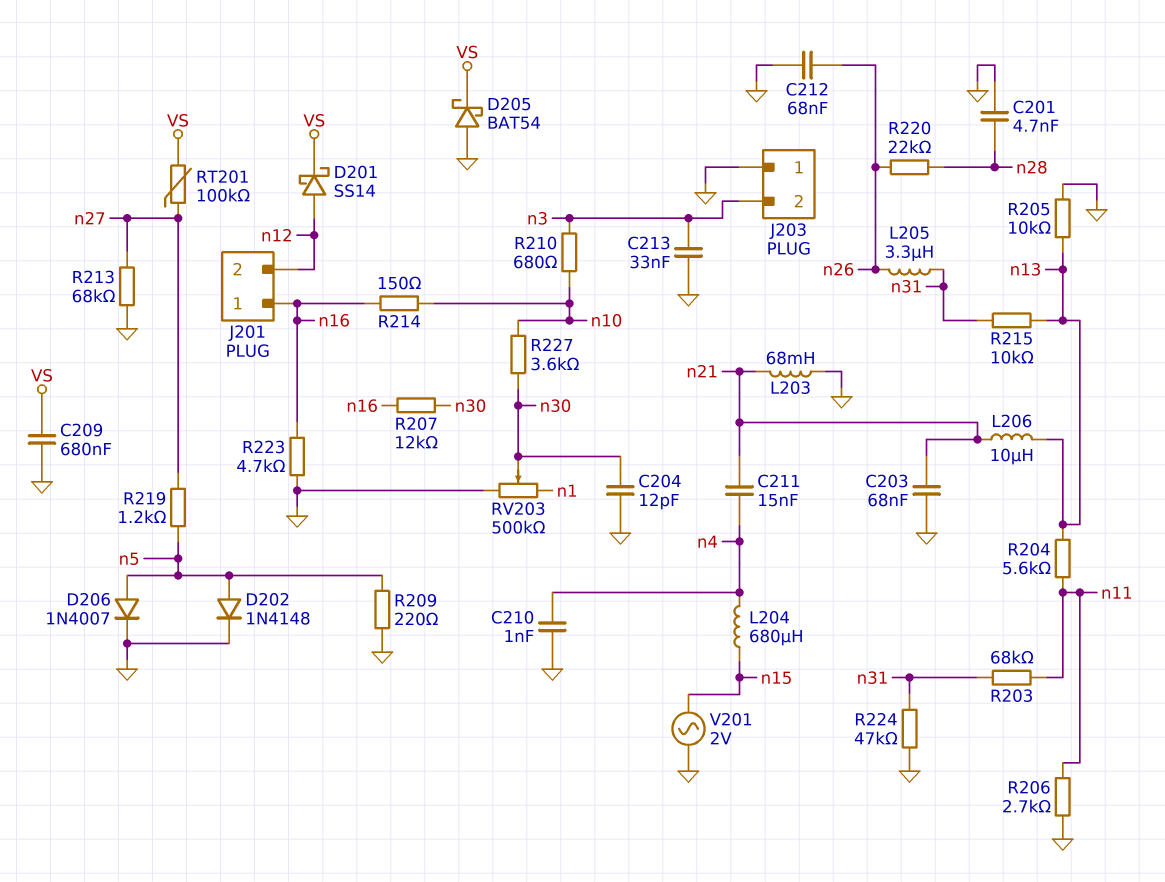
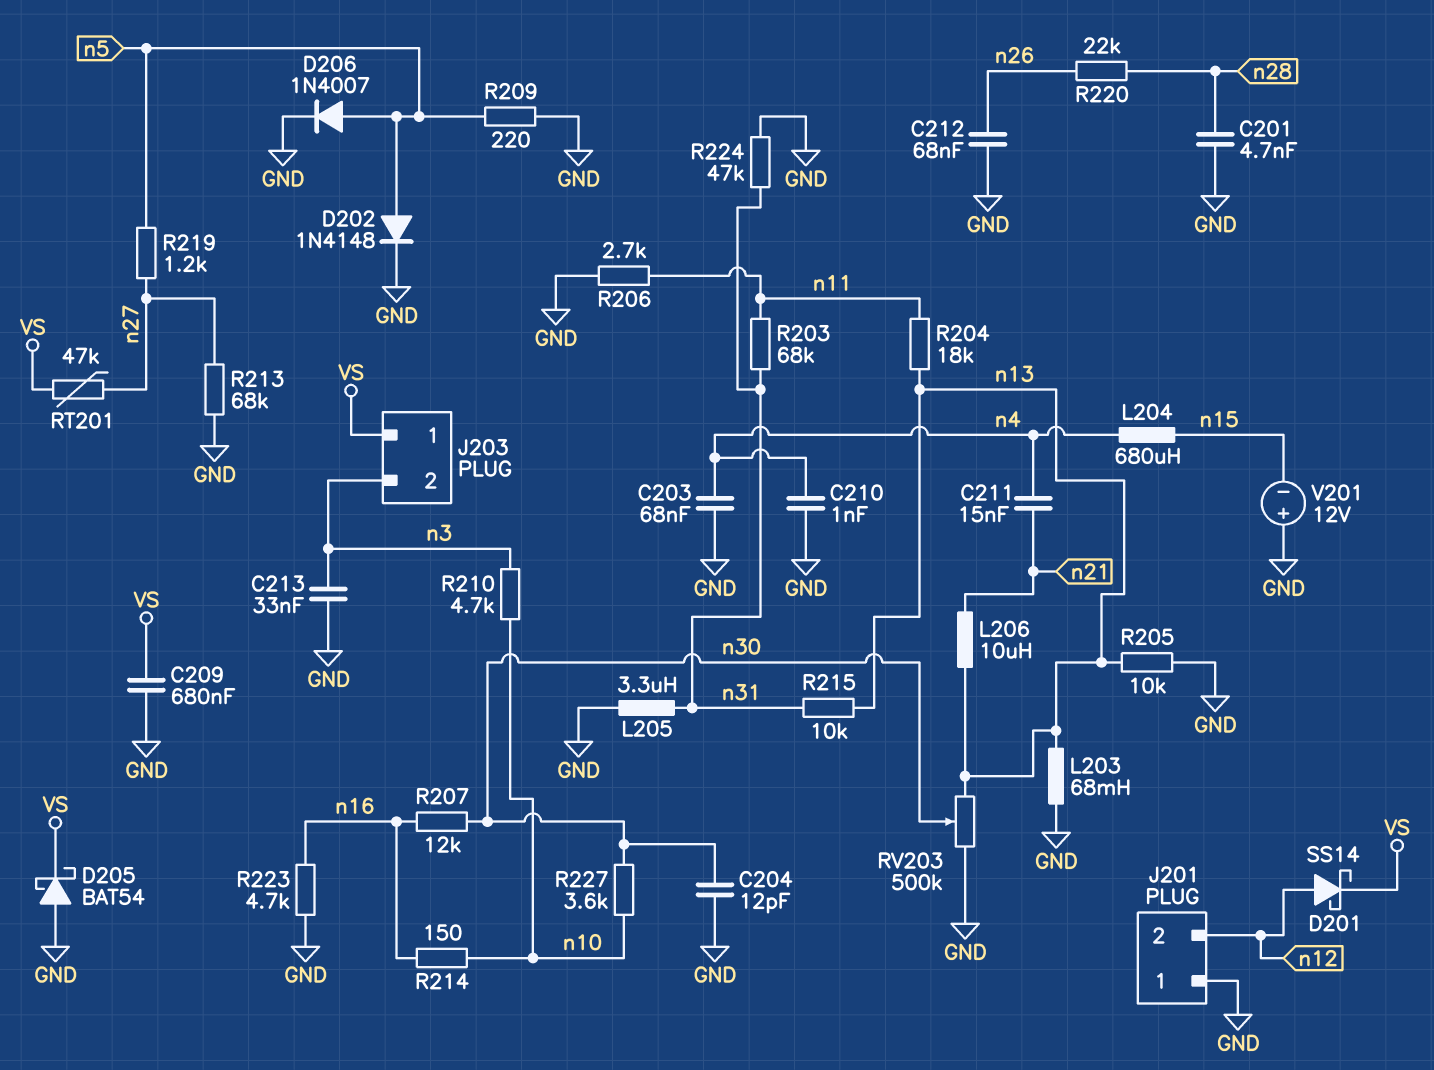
C203: 68nF (GND, n21) -> 68nF (GND, n4)
J201 pin 1: n16 -> GND
J203 pin 1: GND -> VS
L203: 68mH (GND, n21) -> 68mH (GND, n13)
L205: 3.3uH (n26, n31) -> 3.3uH (GND, n31)
R204: 5.6k (n11, n13) -> 18k (n11, n13)
R210: 680 (n3, n10) -> 4.7k (n3, n10)
RT201: 100k (VS, n27) -> 47k (VS, n27)
RV203: 500k (GND, n1, wiper n30) -> 500k (GND, n13, wiper n30)
V201: AC 2V (GND, n15) -> 12V (plus GND, minus n15)

